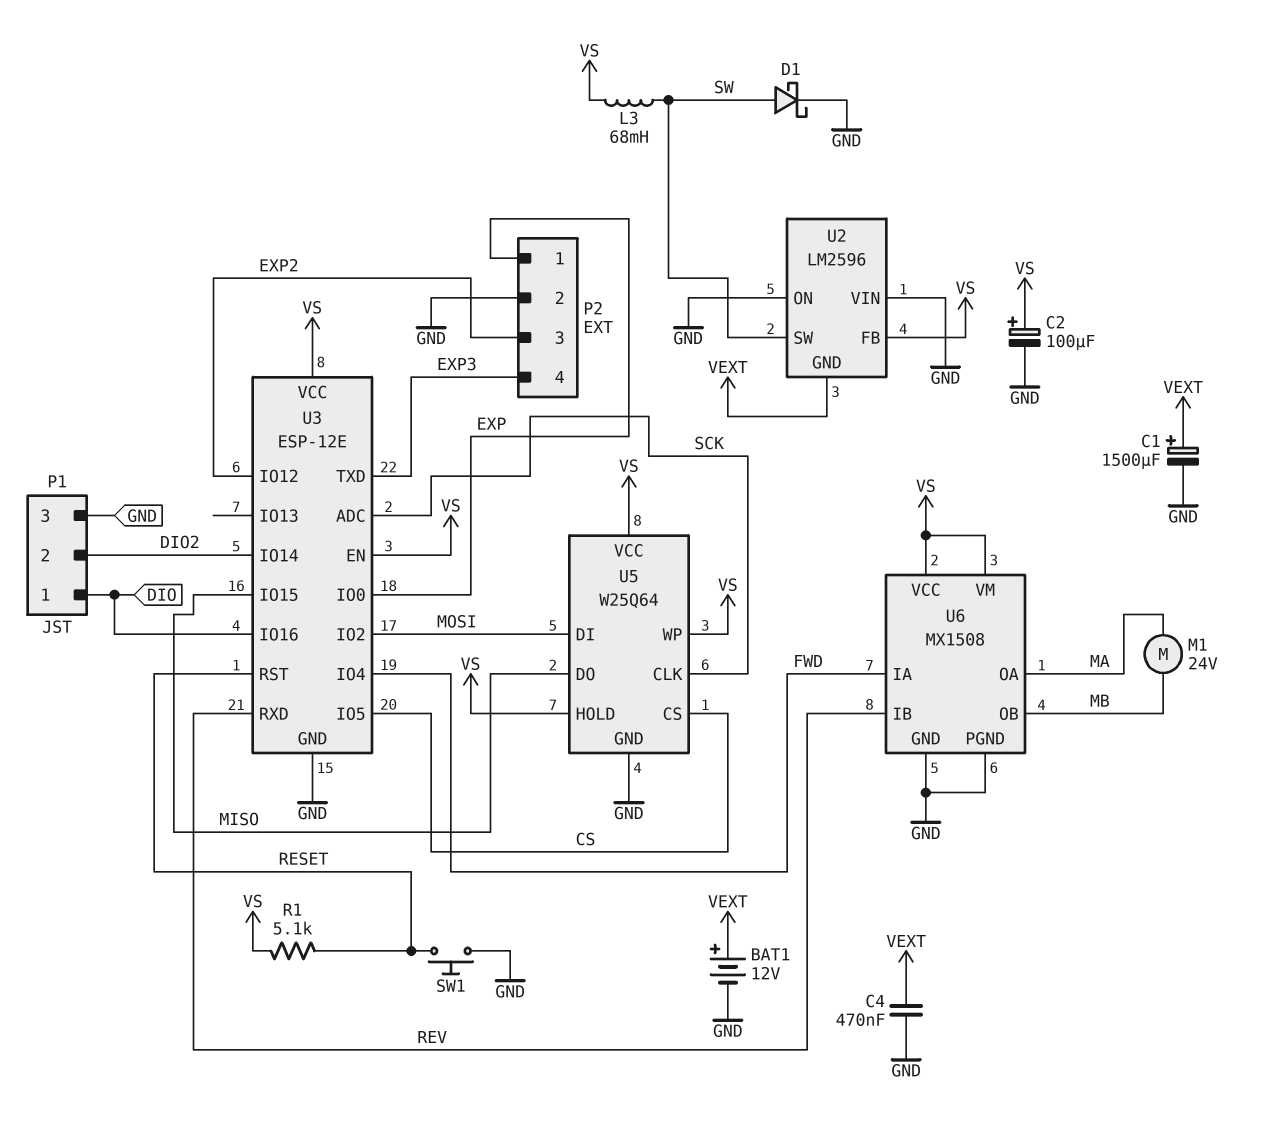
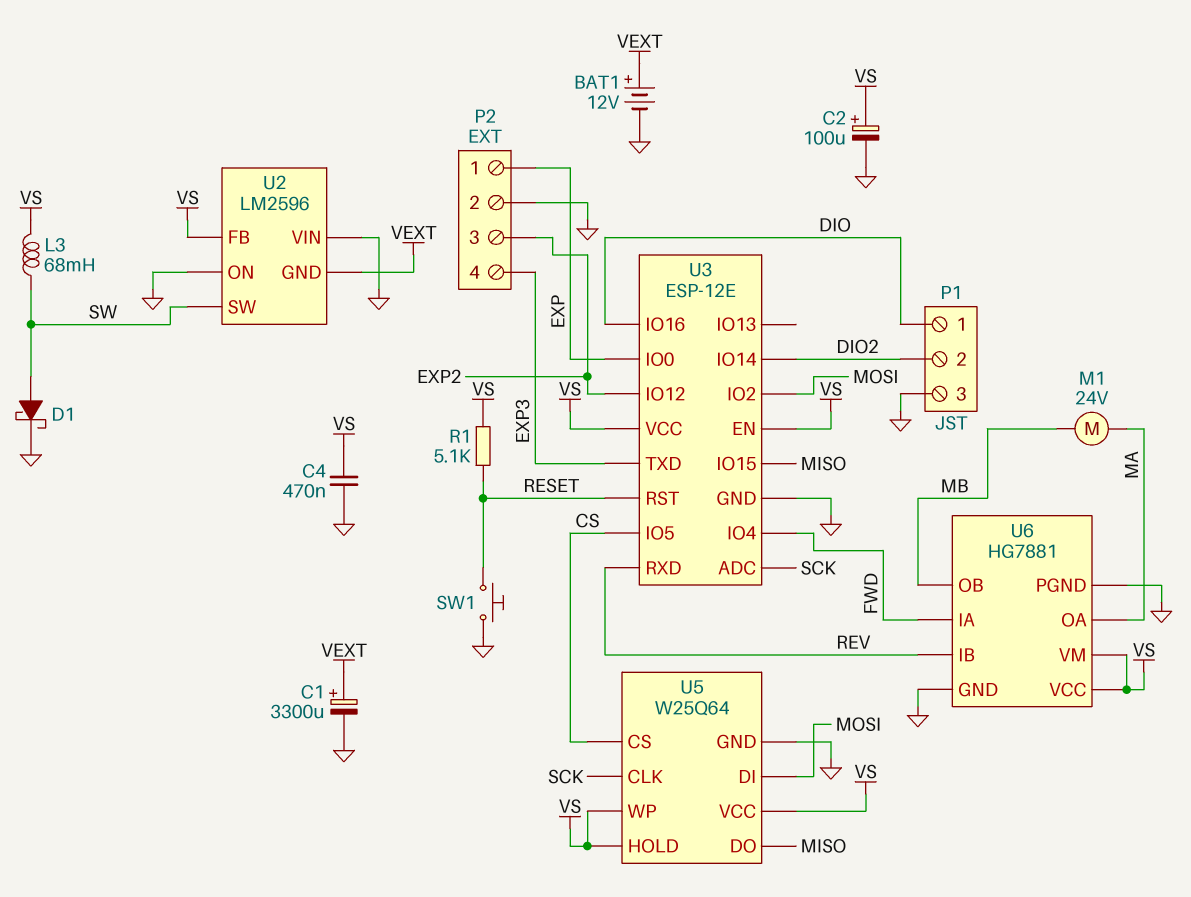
C1: 1500uF (plus VEXT, minus GND) -> 3300uF (plus VEXT, minus GND)
C4: 470nF (GND, VEXT) -> 470nF (GND, VS)
U6: MX1508 -> HG7881

